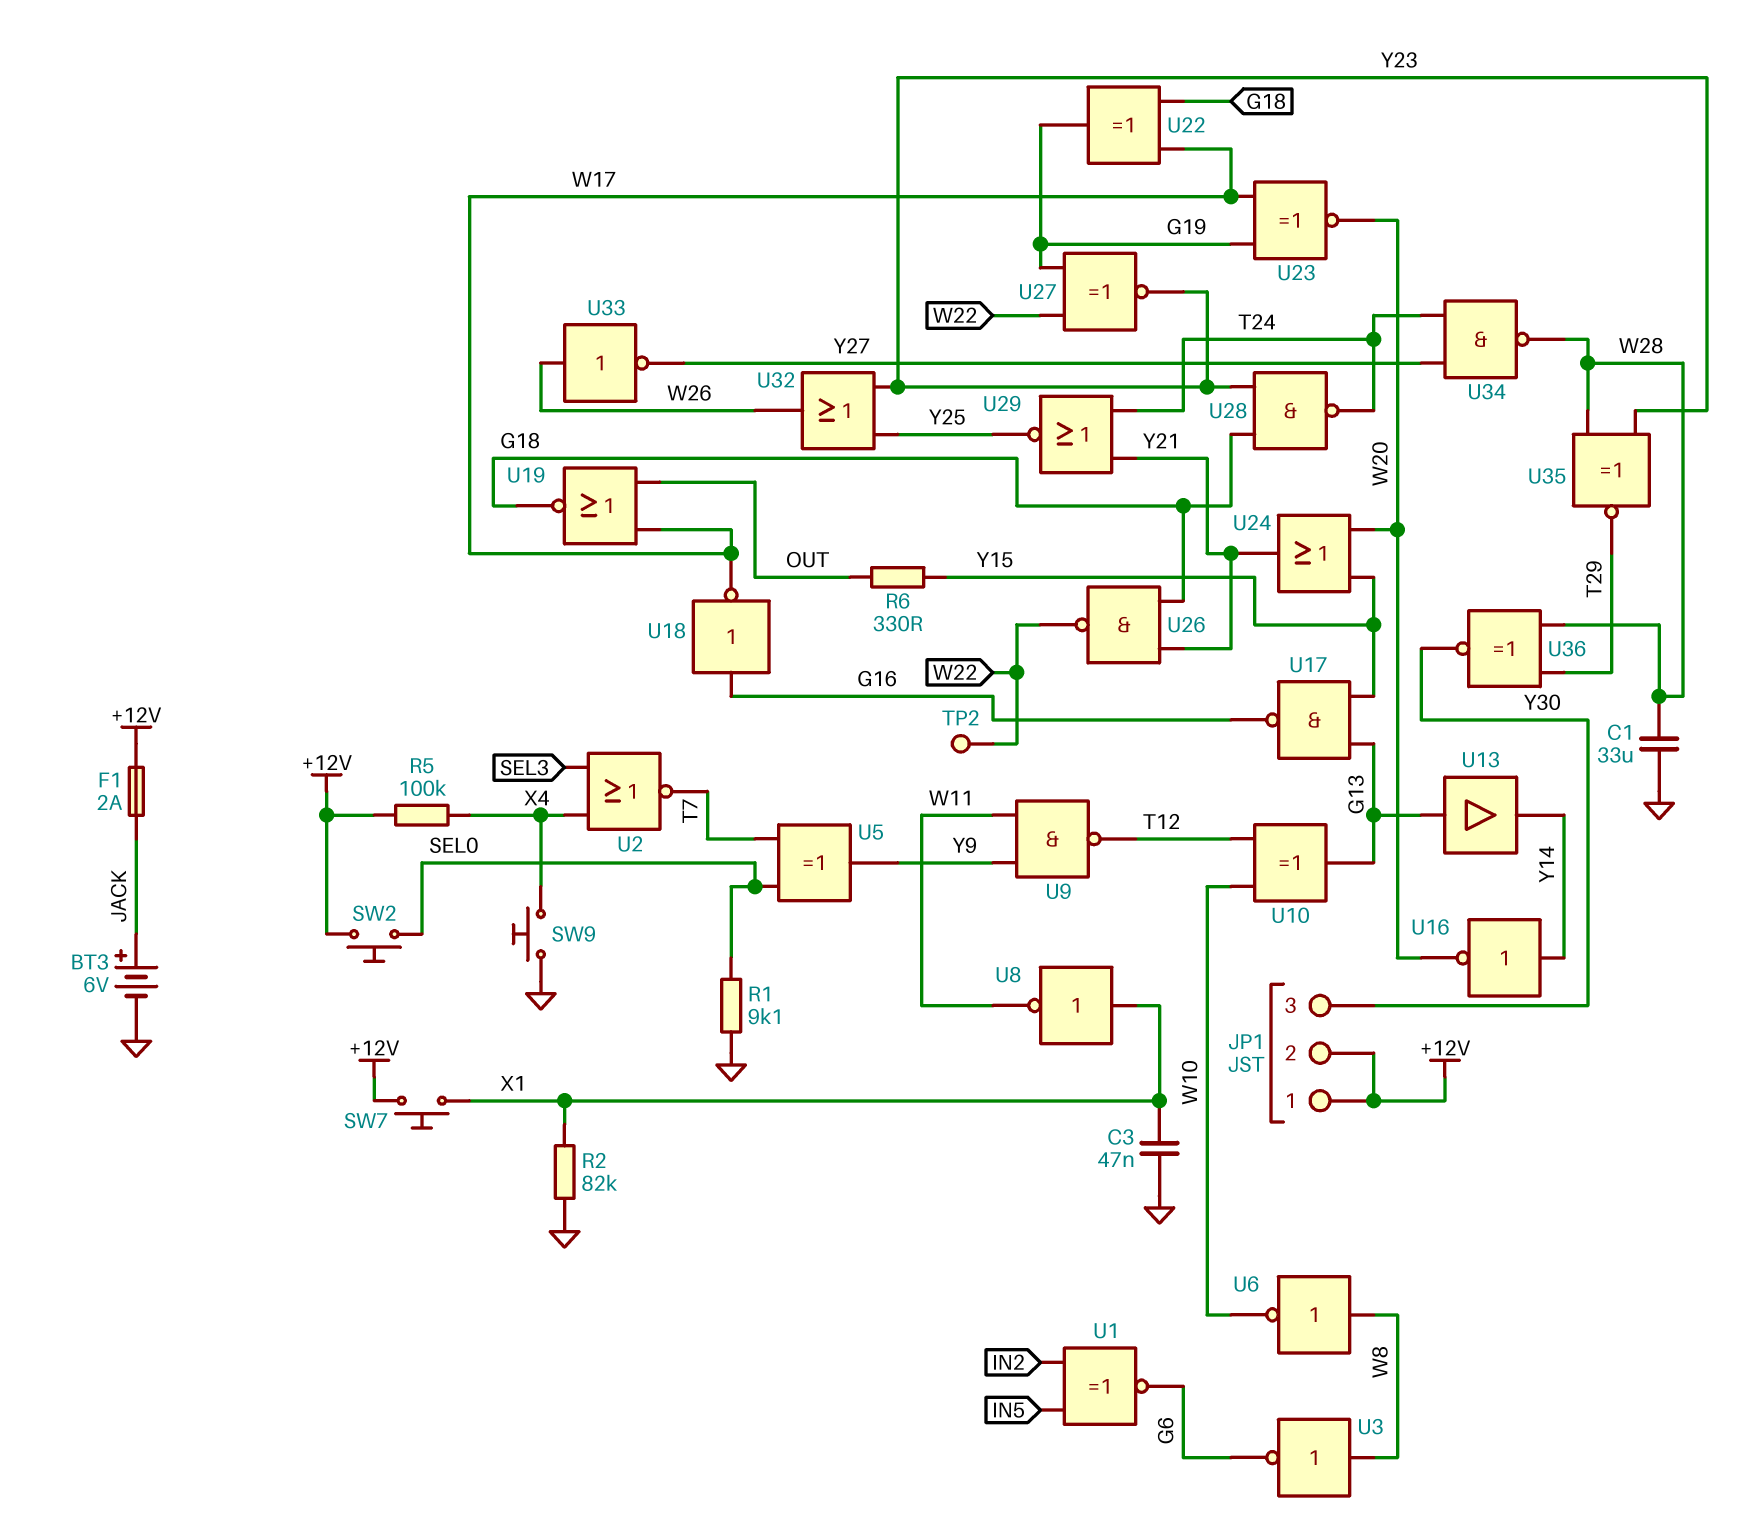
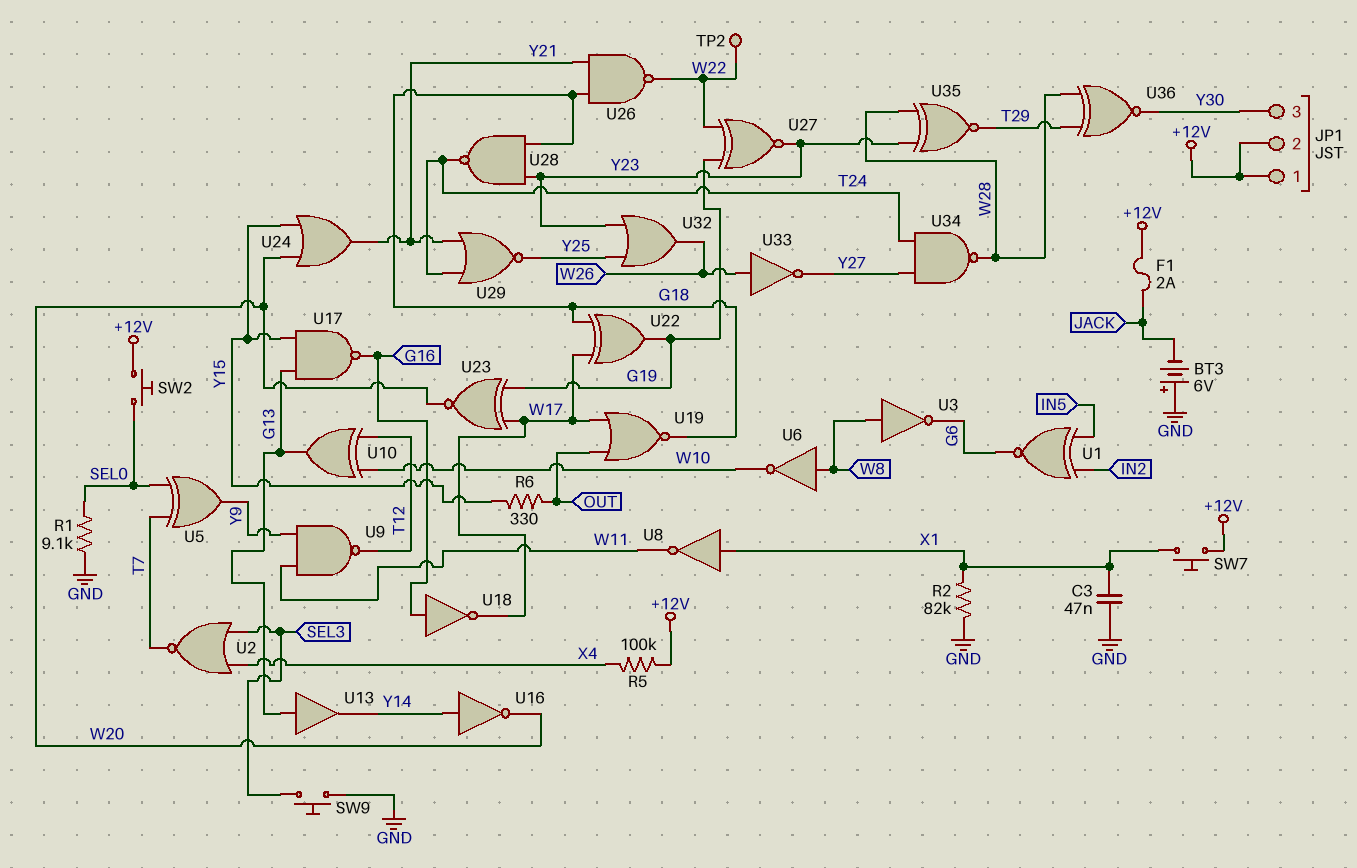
BT3: 6V (plus JACK, minus GND) -> 6V (plus GND, minus JACK)
C1: 33uF (GND, W28) -> none
SW9: button (GND, X4) -> button (GND, SEL3)

